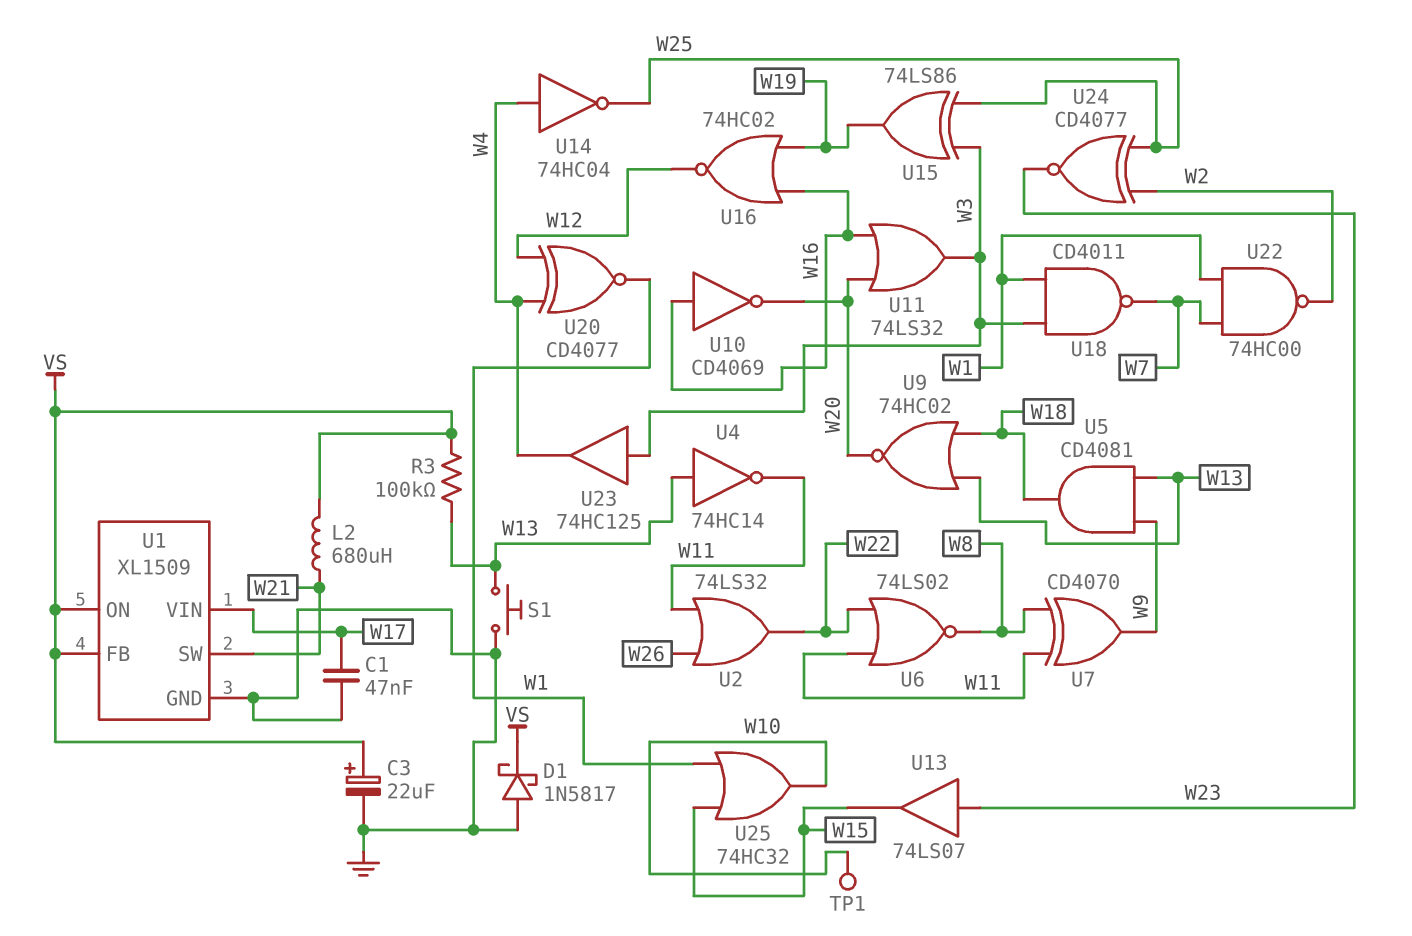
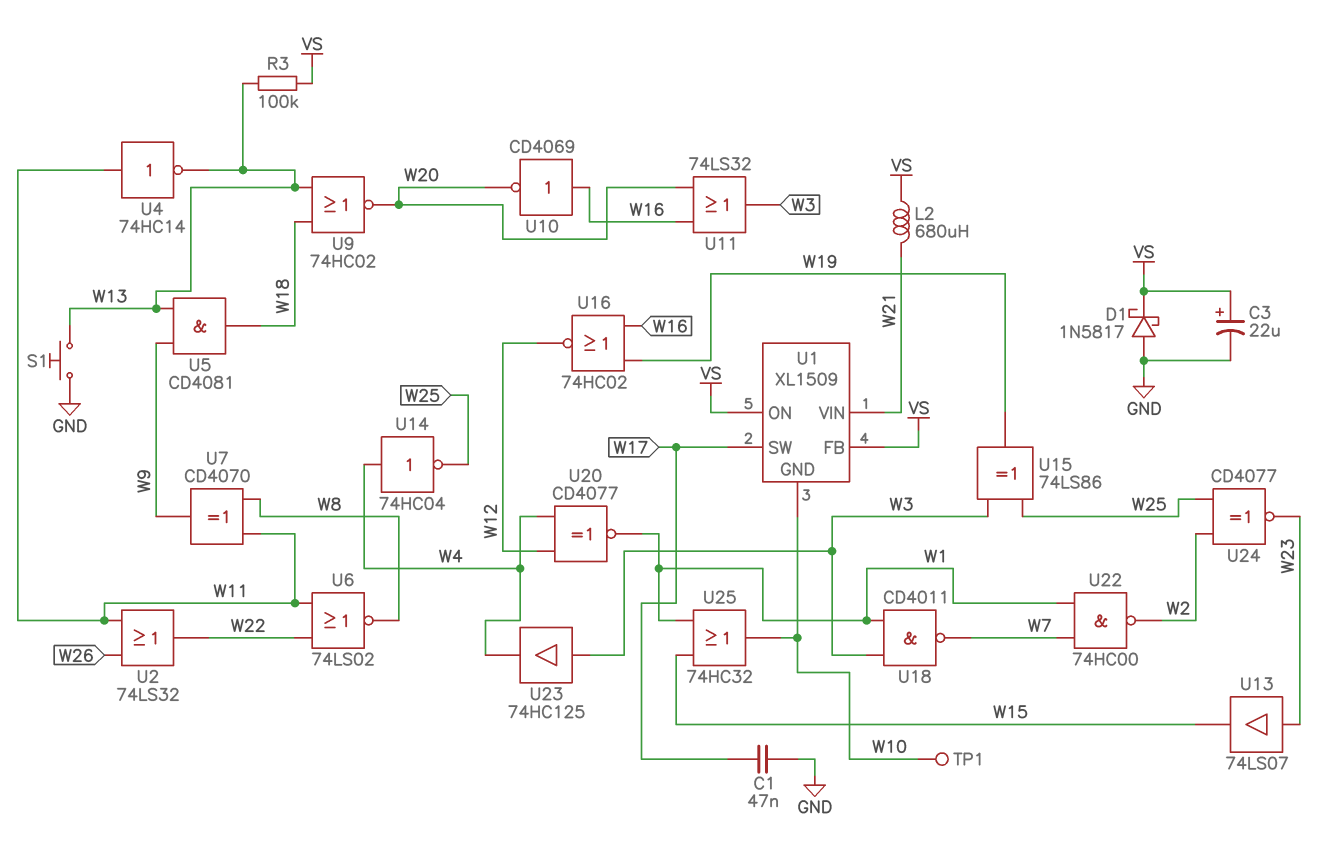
U1 pin GND: GND -> W10
U1 pin SW: W21 -> W17
U1 pin VIN: W17 -> W21
U4: NOT 74HC14 (in W13, out W11) -> NOT 74HC14 (in W11, out W13)

